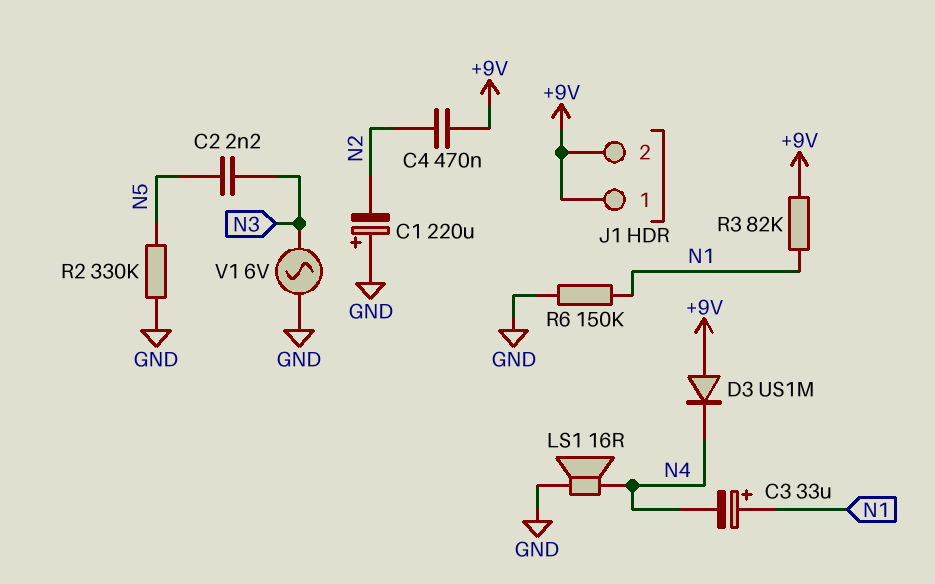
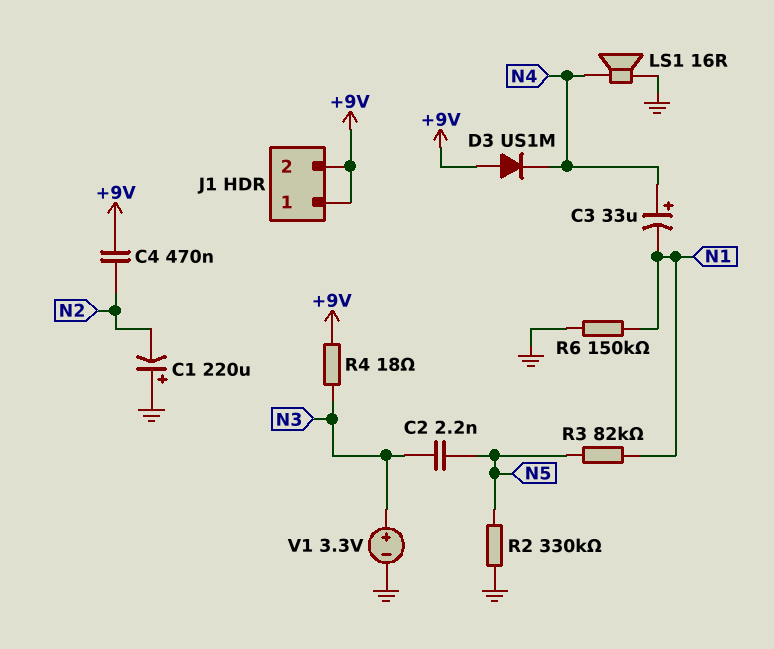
C3: 33uF (plus N1, minus N4) -> 33uF (plus N4, minus N1)
R3: 82k (+9V, N1) -> 82k (N1, N5)
R4: none -> 18 (+9V, N3)
V1: AC 6V (GND, N3) -> 3.3V (plus N3, minus GND)

